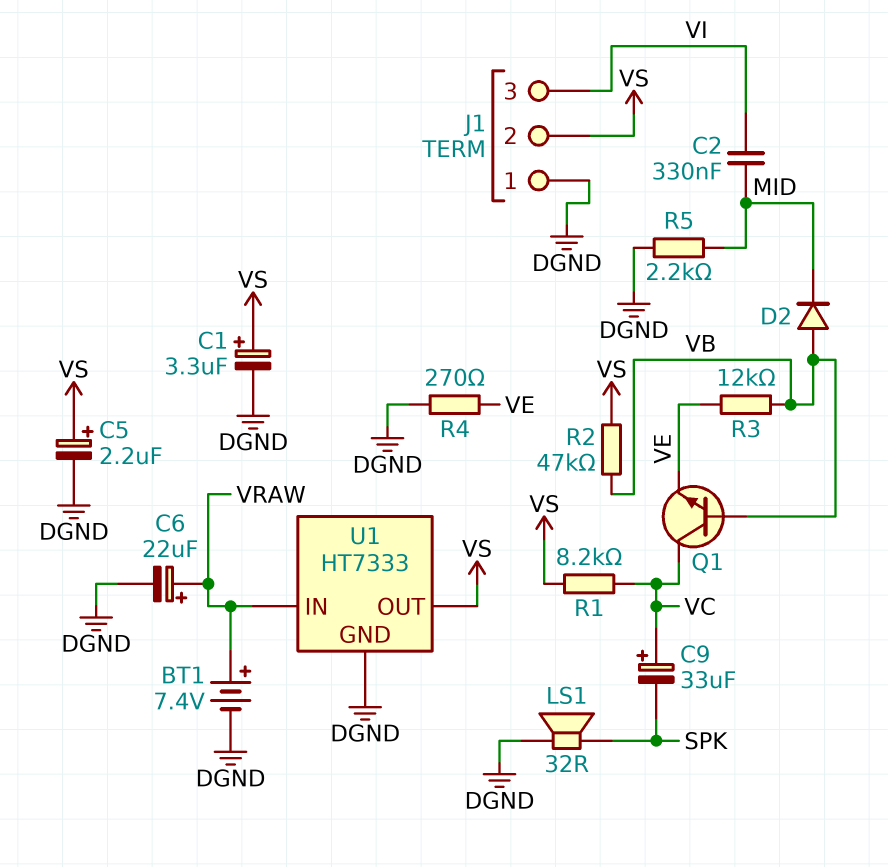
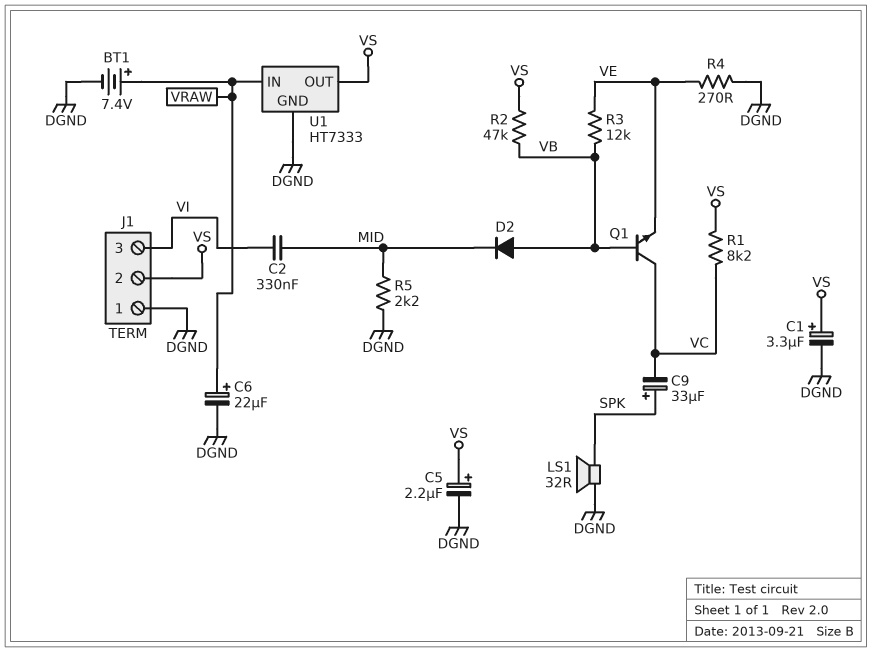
C9: 33uF (plus VC, minus SPK) -> 33uF (plus SPK, minus VC)

